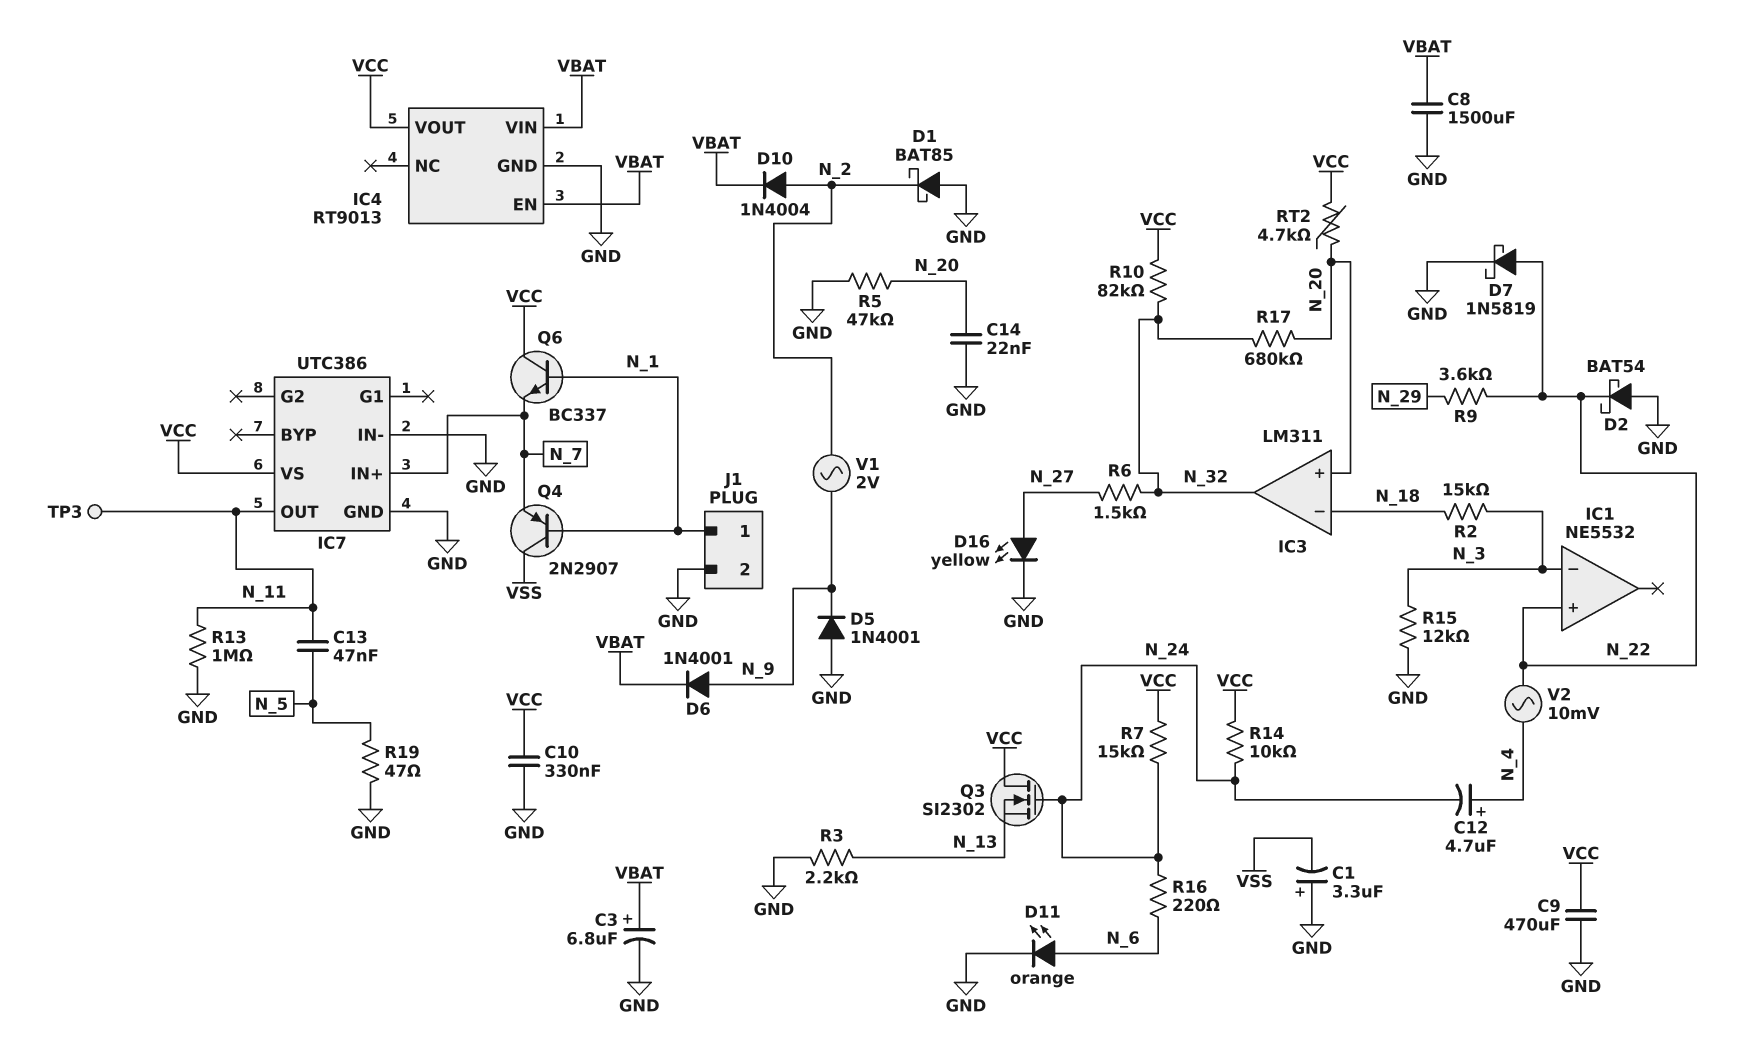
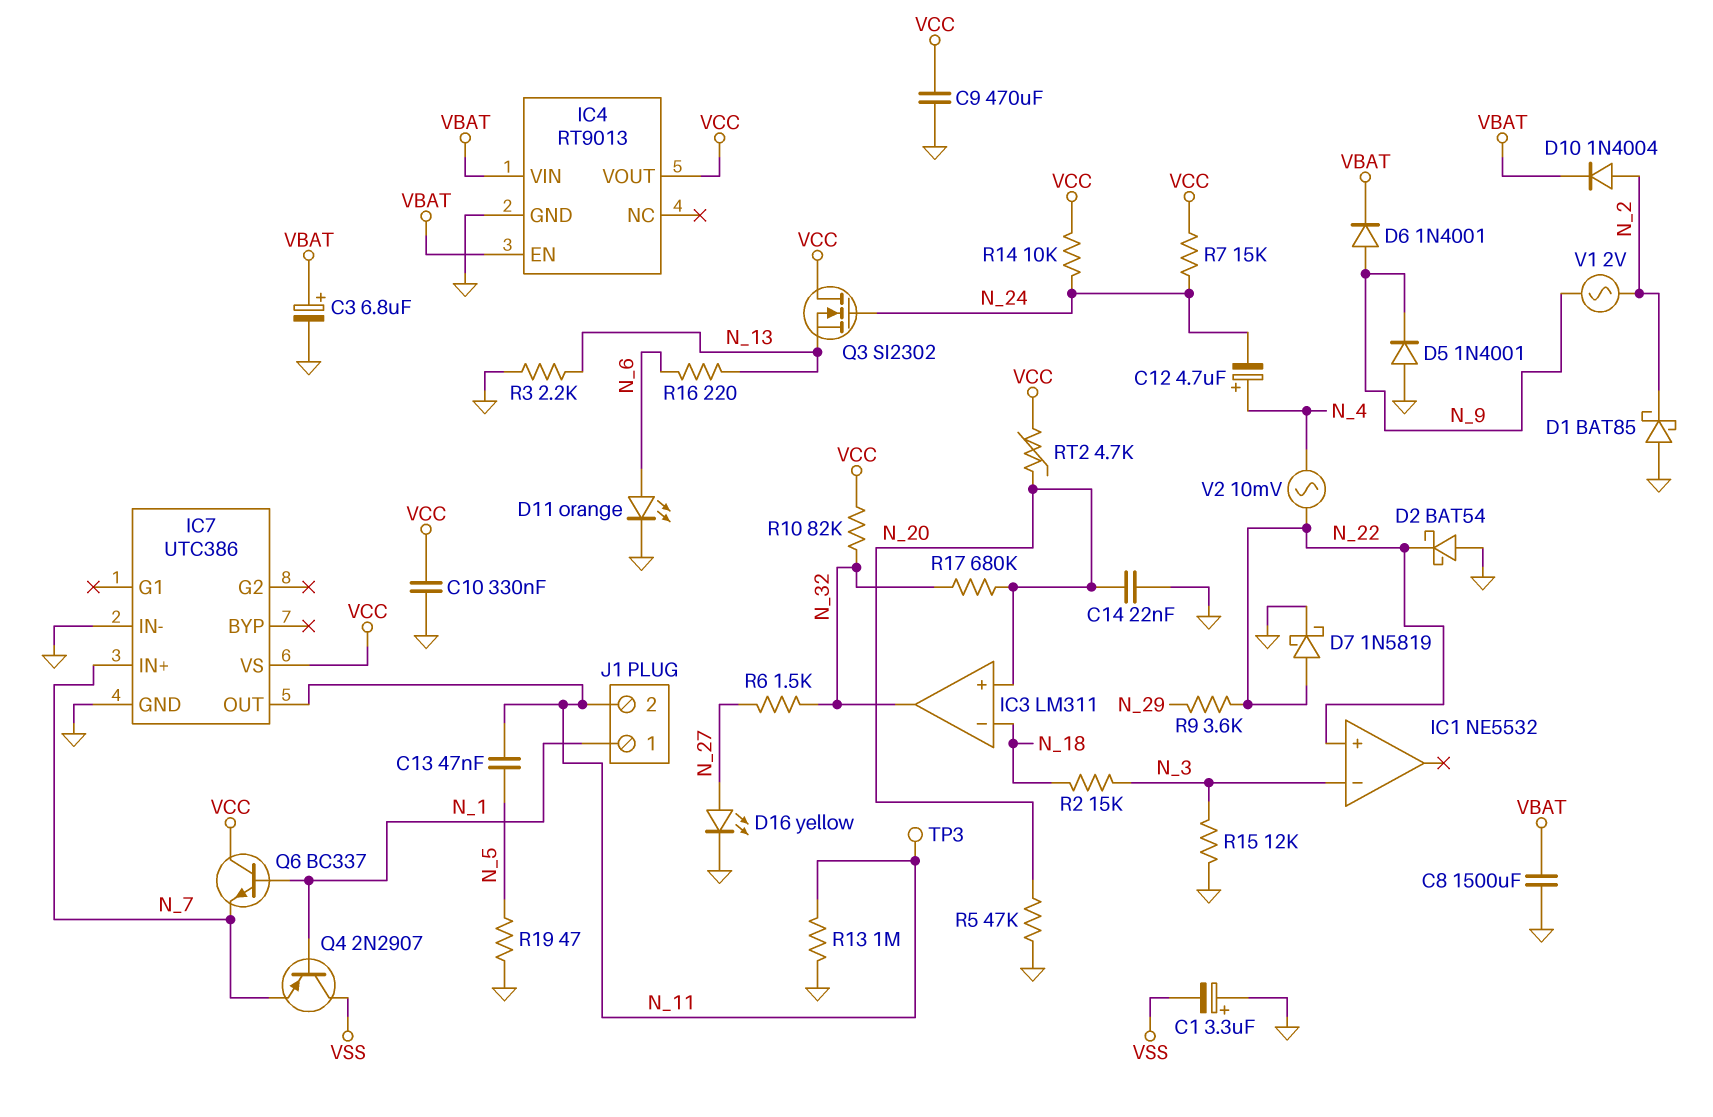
J1 pin 2: GND -> N_11
R16: 220 (N_6, N_24) -> 220 (N_6, N_13)

